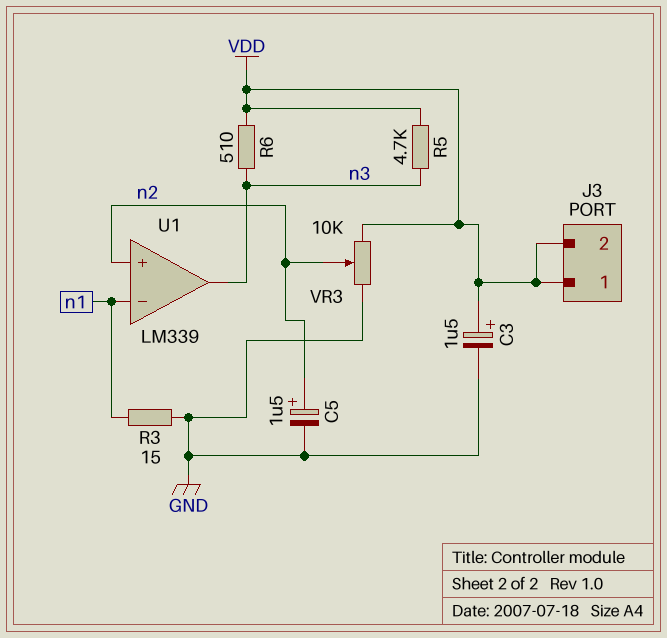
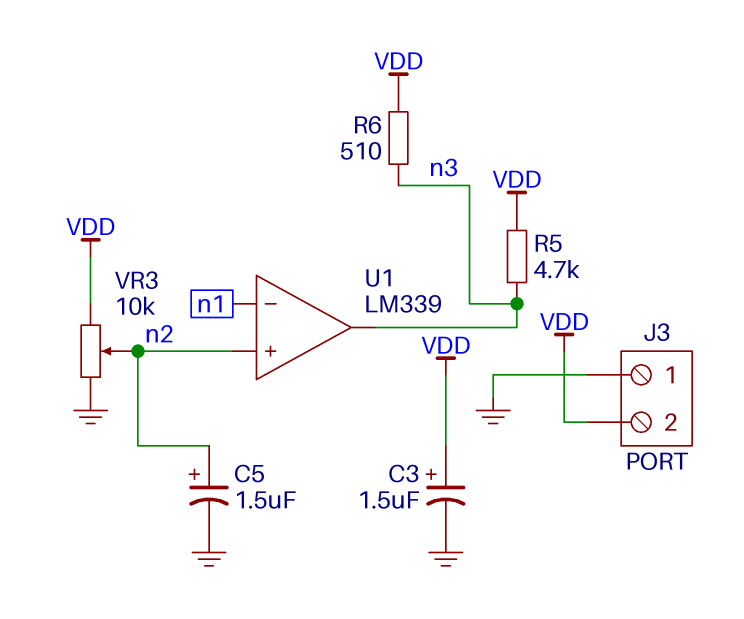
J3 pin 1: VDD -> GND
R3: 15 (GND, n1) -> none

